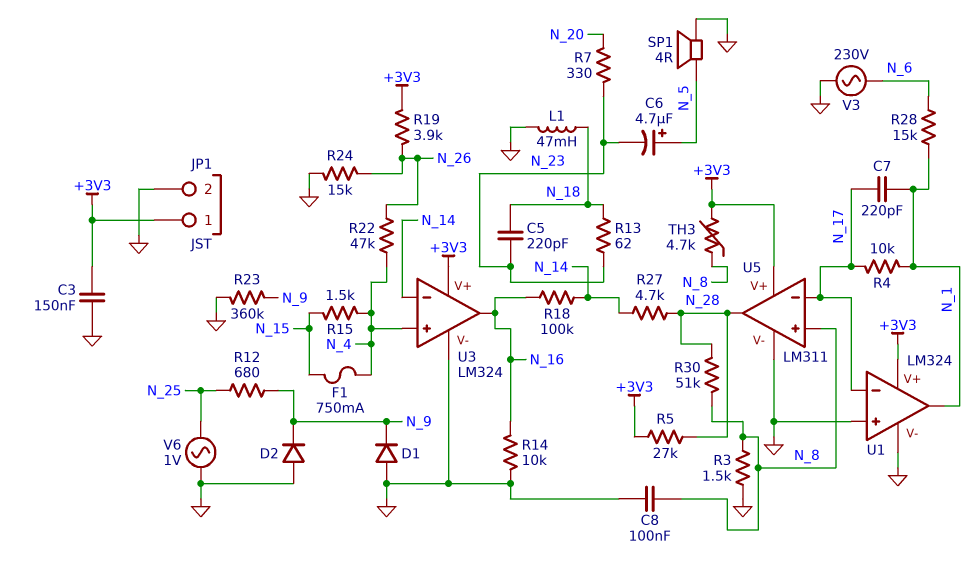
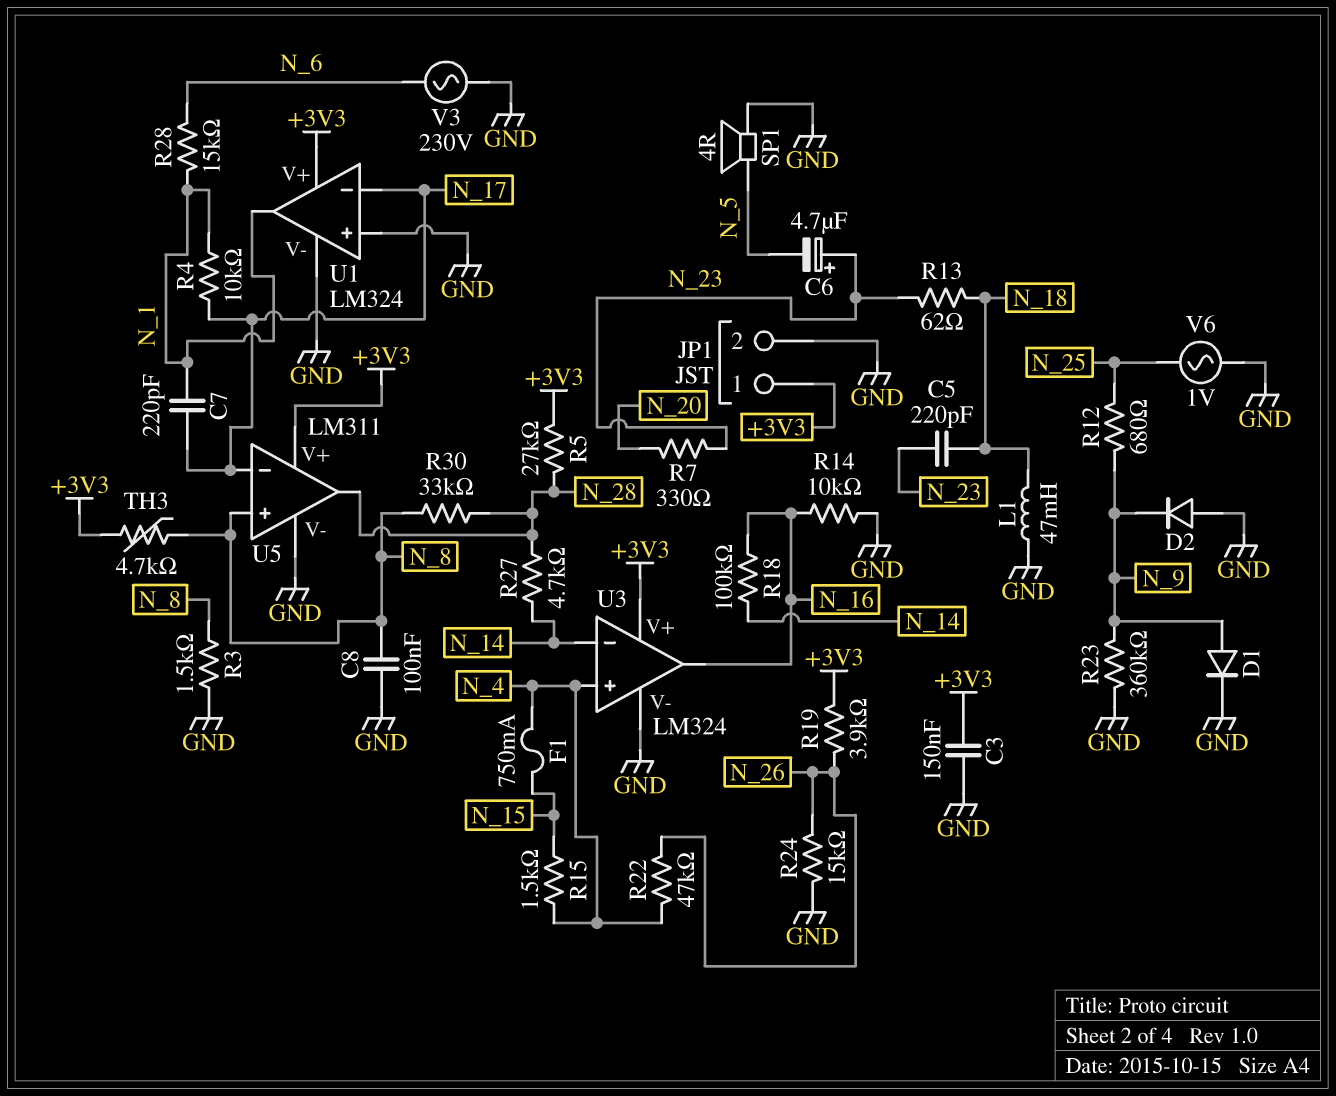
C6: 4.7uF (plus N_5, minus N_23) -> 4.7uF (plus N_23, minus N_5)
D1: diode (A GND, K N_9) -> diode (A N_9, K GND)
R30: 51k (N_8, N_28) -> 33k (N_8, N_28)

